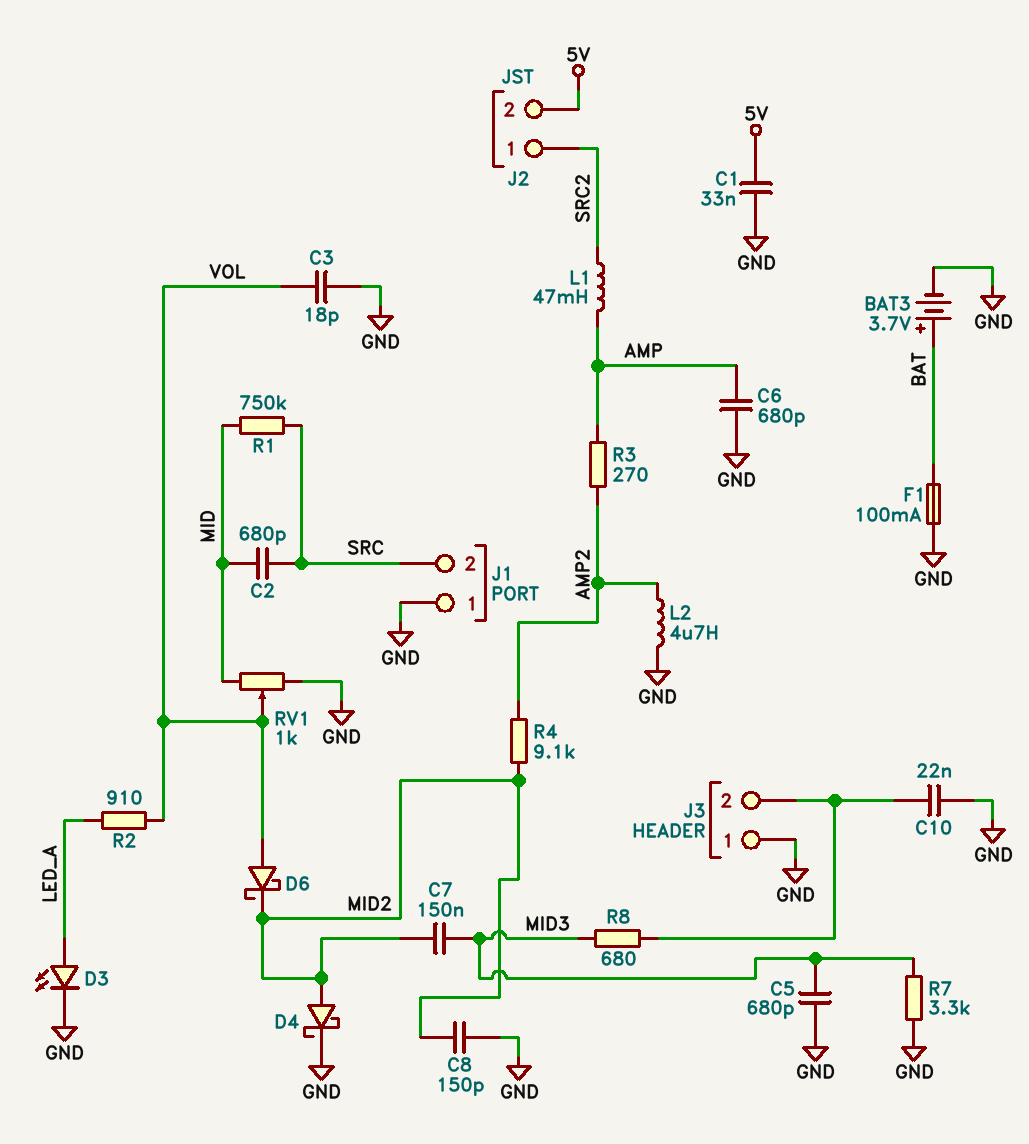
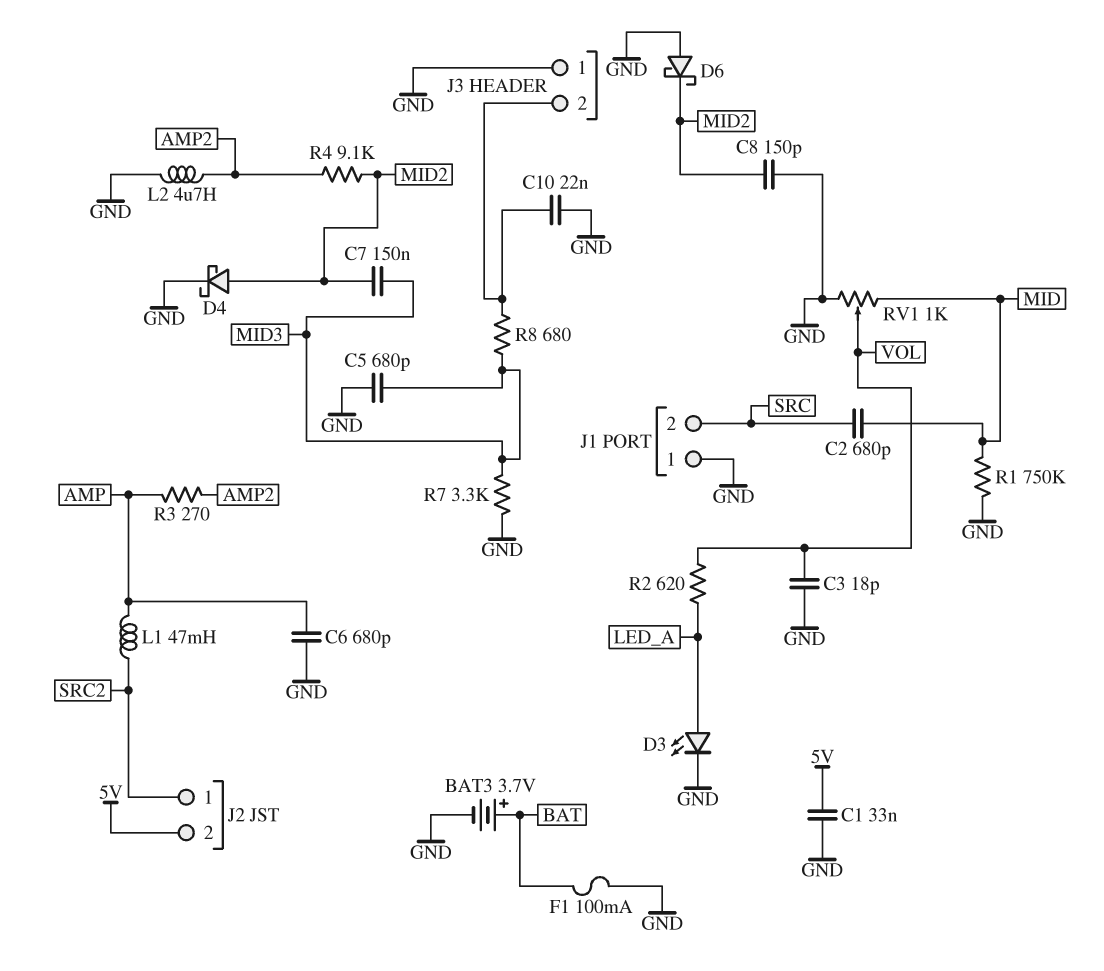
D6: schottky (A VOL, K MID2) -> schottky (A GND, K MID2)
R1: 750k (MID, SRC) -> 750k (GND, MID)
R2: 910 (LED_A, VOL) -> 620 (LED_A, VOL)

